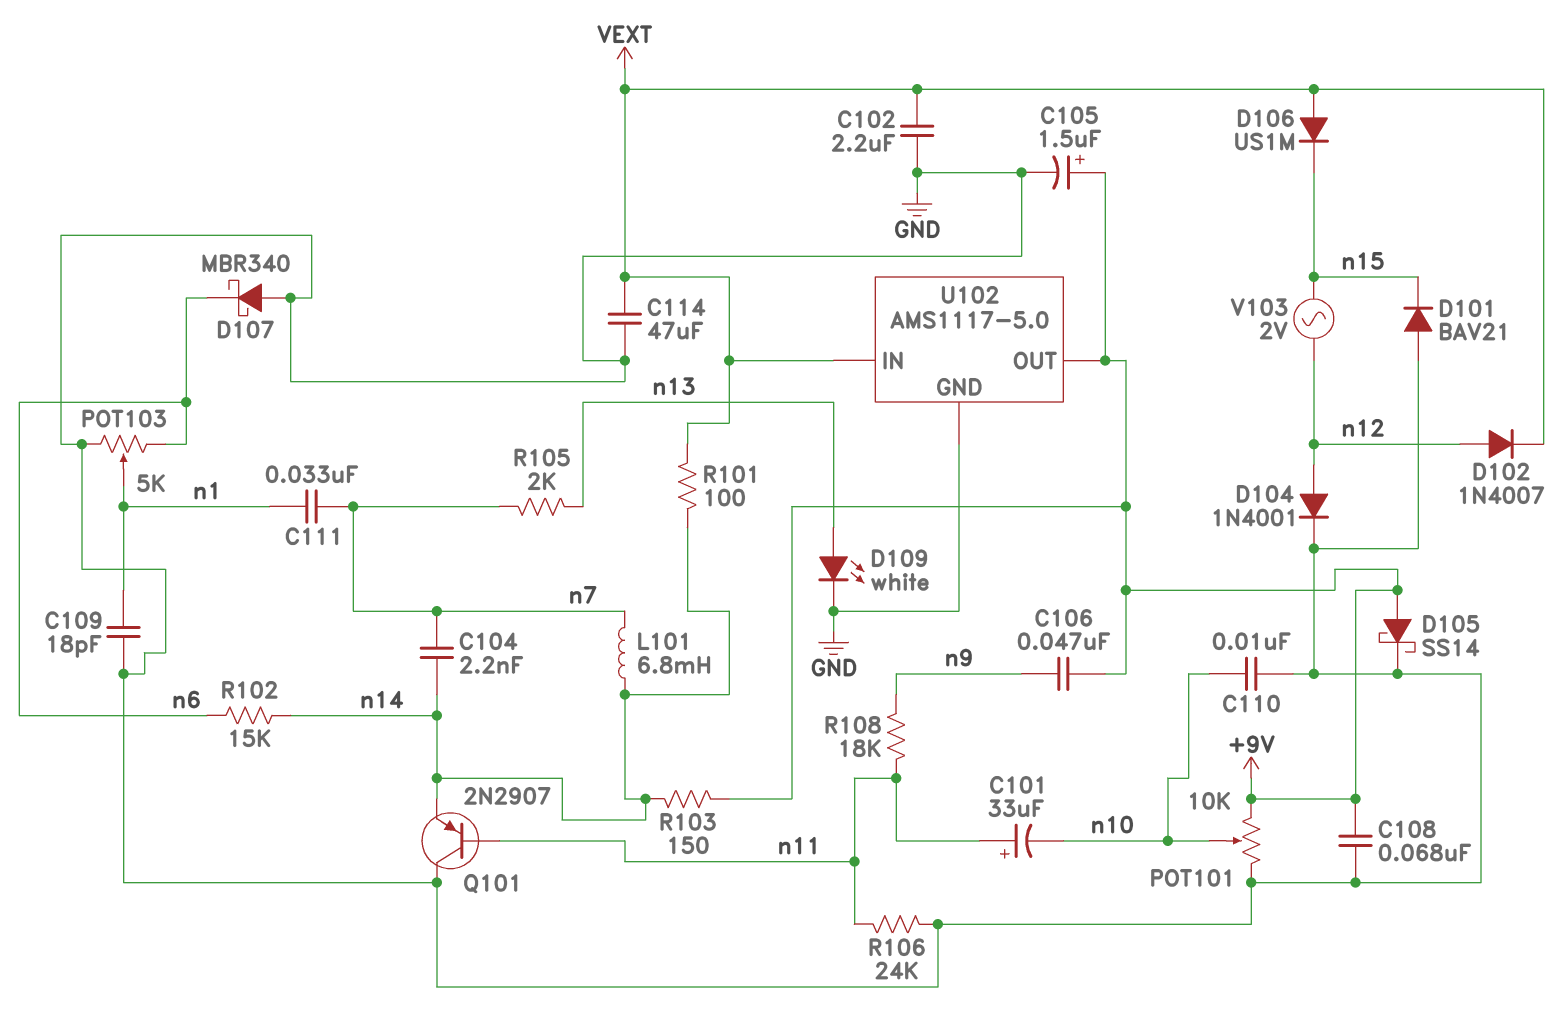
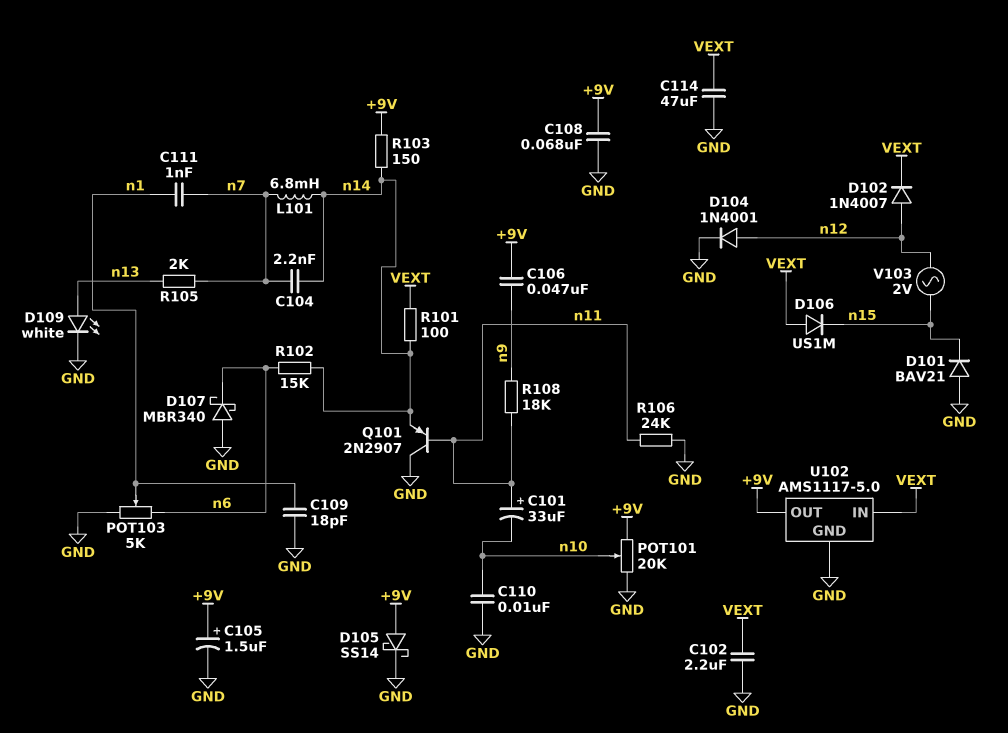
C111: 33nF (n1, n7) -> 1nF (n1, n7)
POT101: 10k (+9V, GND, wiper n10) -> 20k (+9V, GND, wiper n10)

